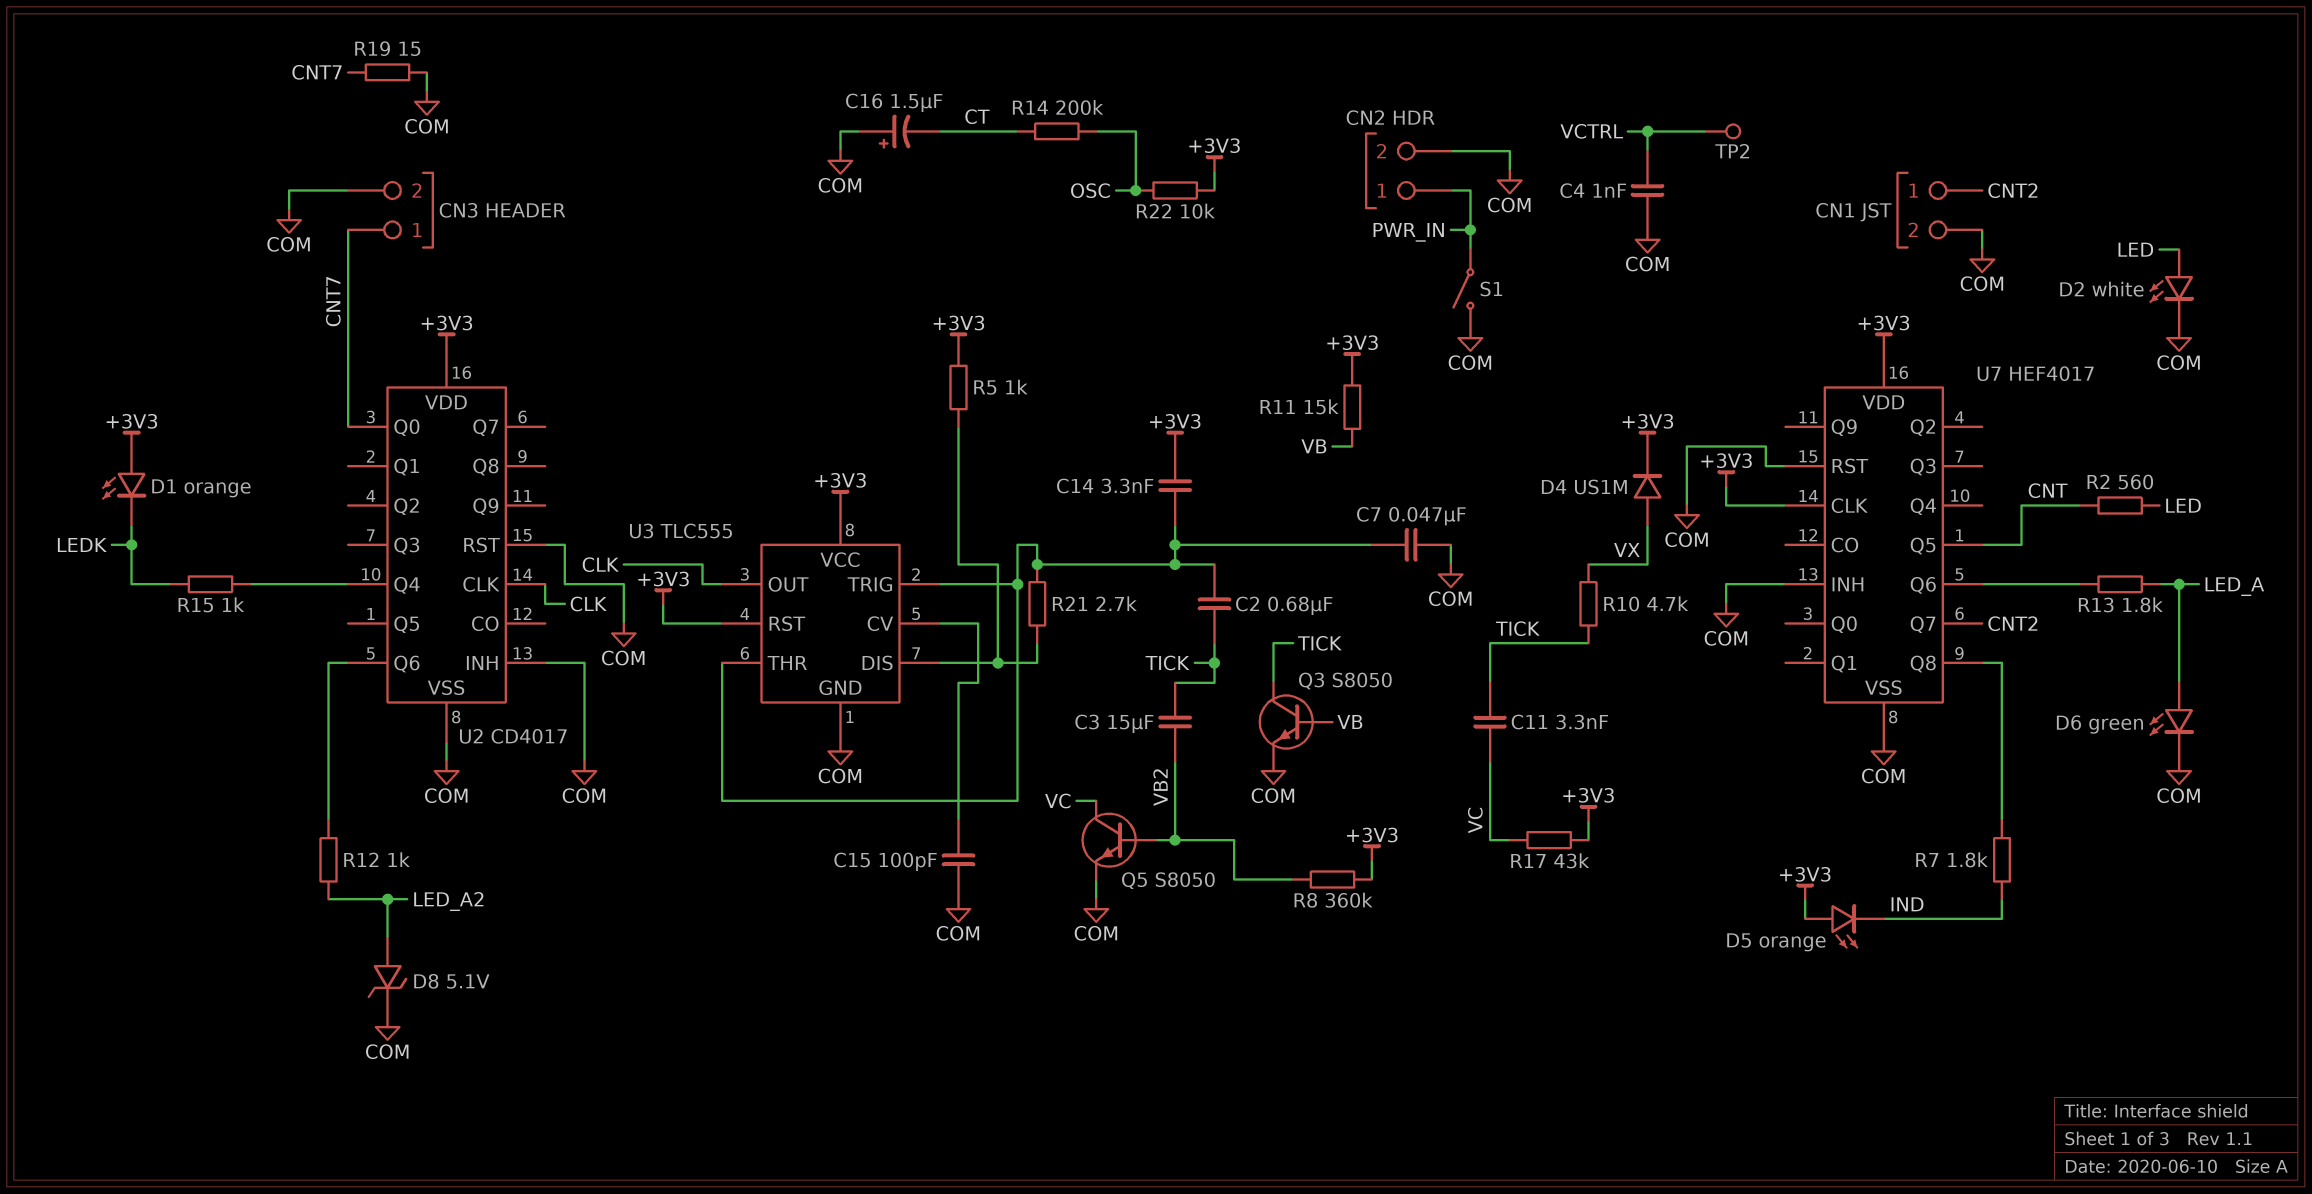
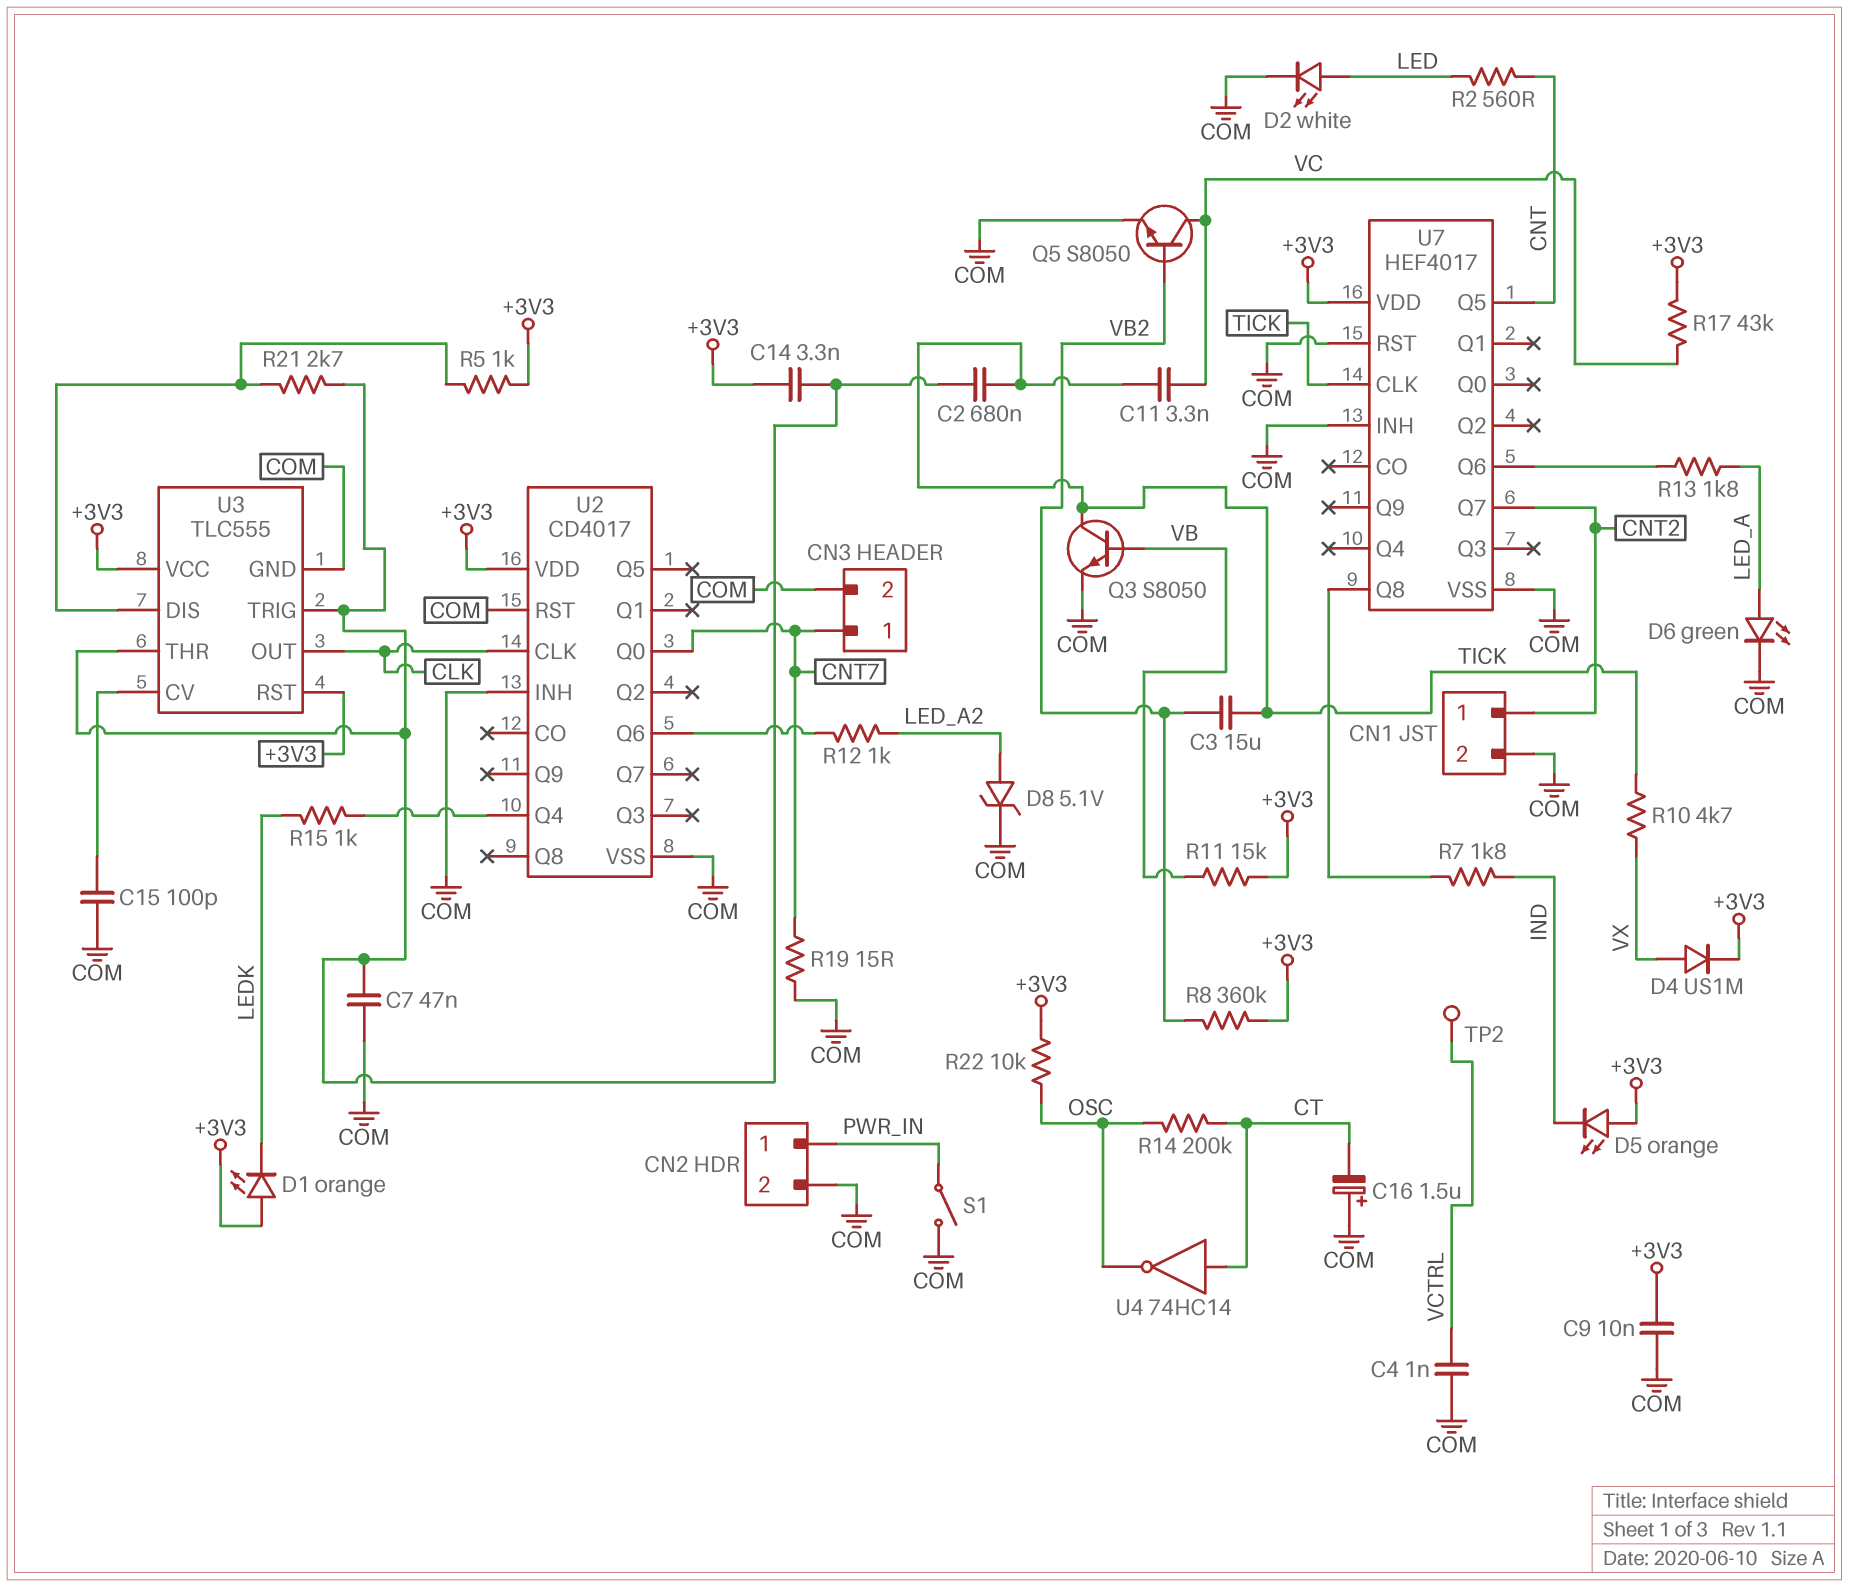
C9: none -> 10nF (+3V3, COM)
U4: none -> NOT 74HC14 (in CT, out OSC)
U7 pin CLK: +3V3 -> TICK

